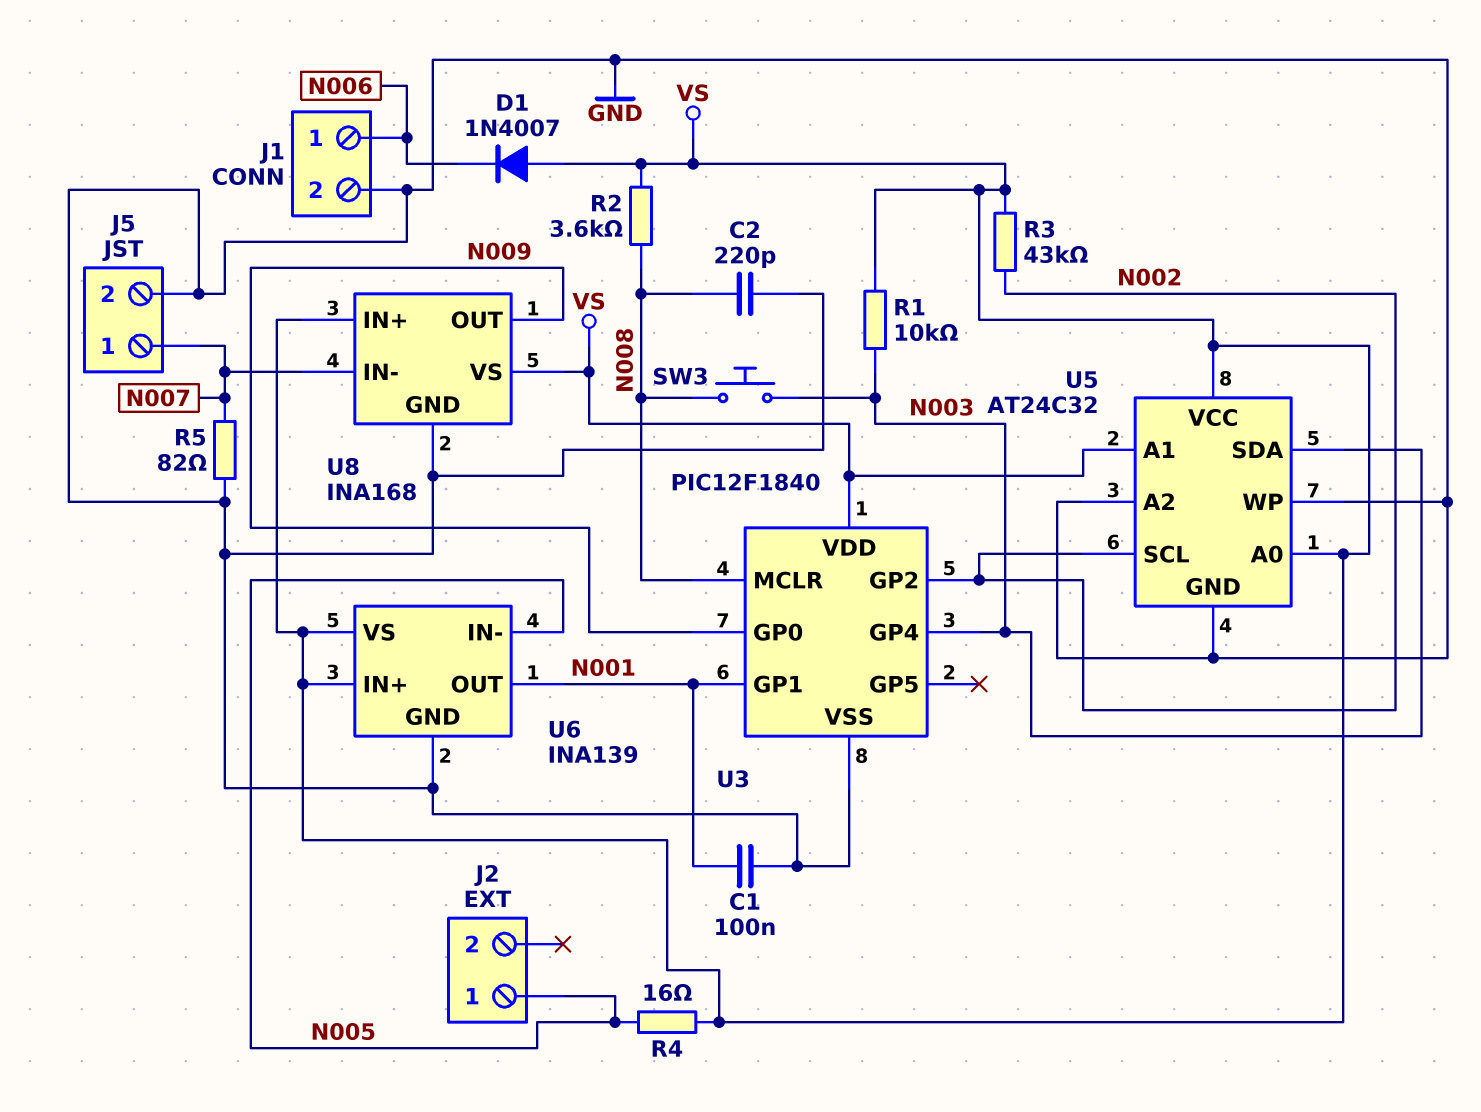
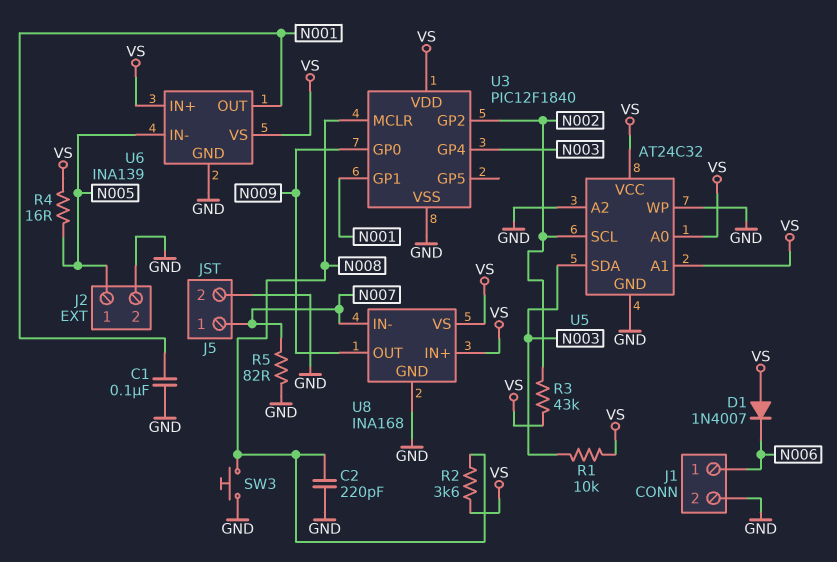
J2 pin 2: none -> GND
SW3: button (N003, N008) -> button (GND, N008)

